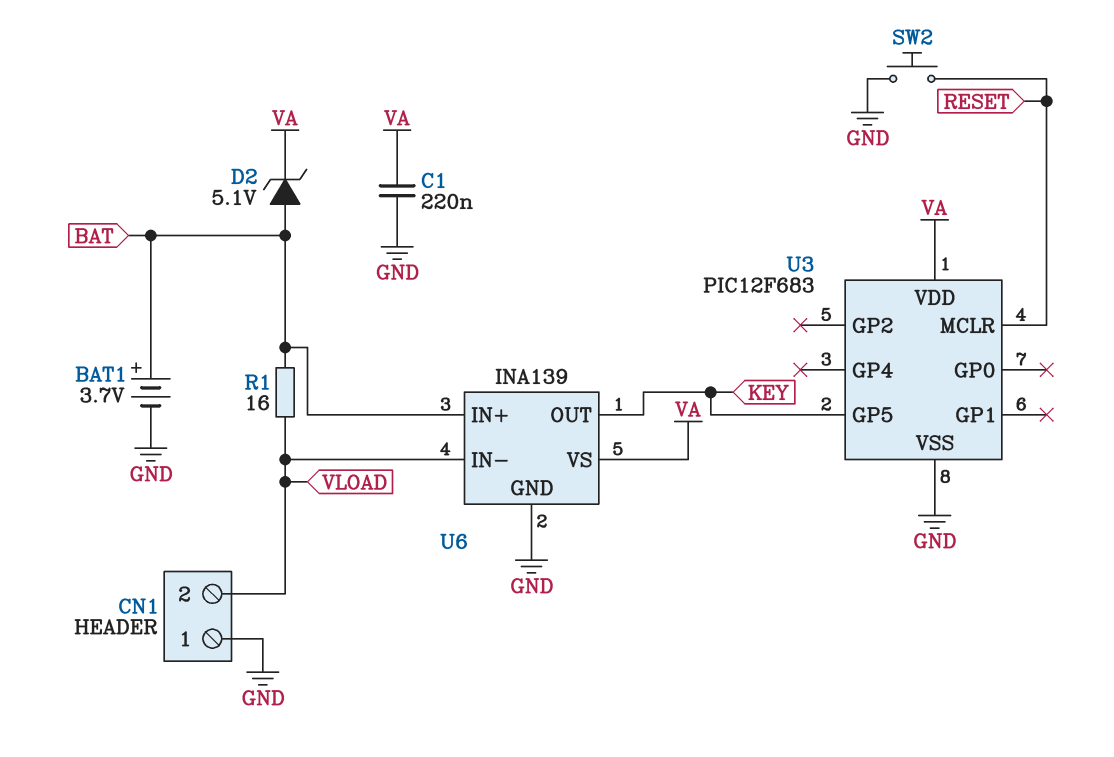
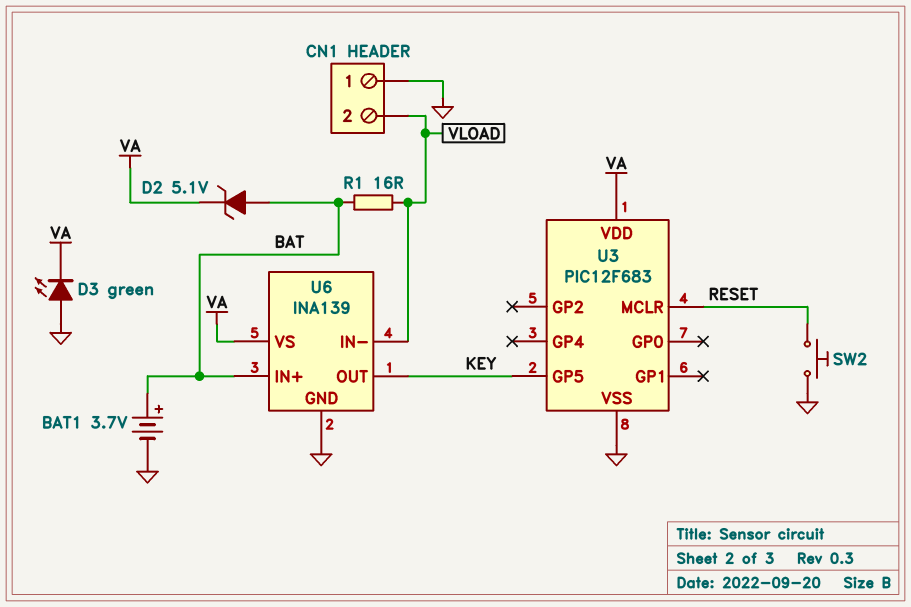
C1: 220nF (GND, VA) -> none
D3: none -> LED green (A GND, K VA)

